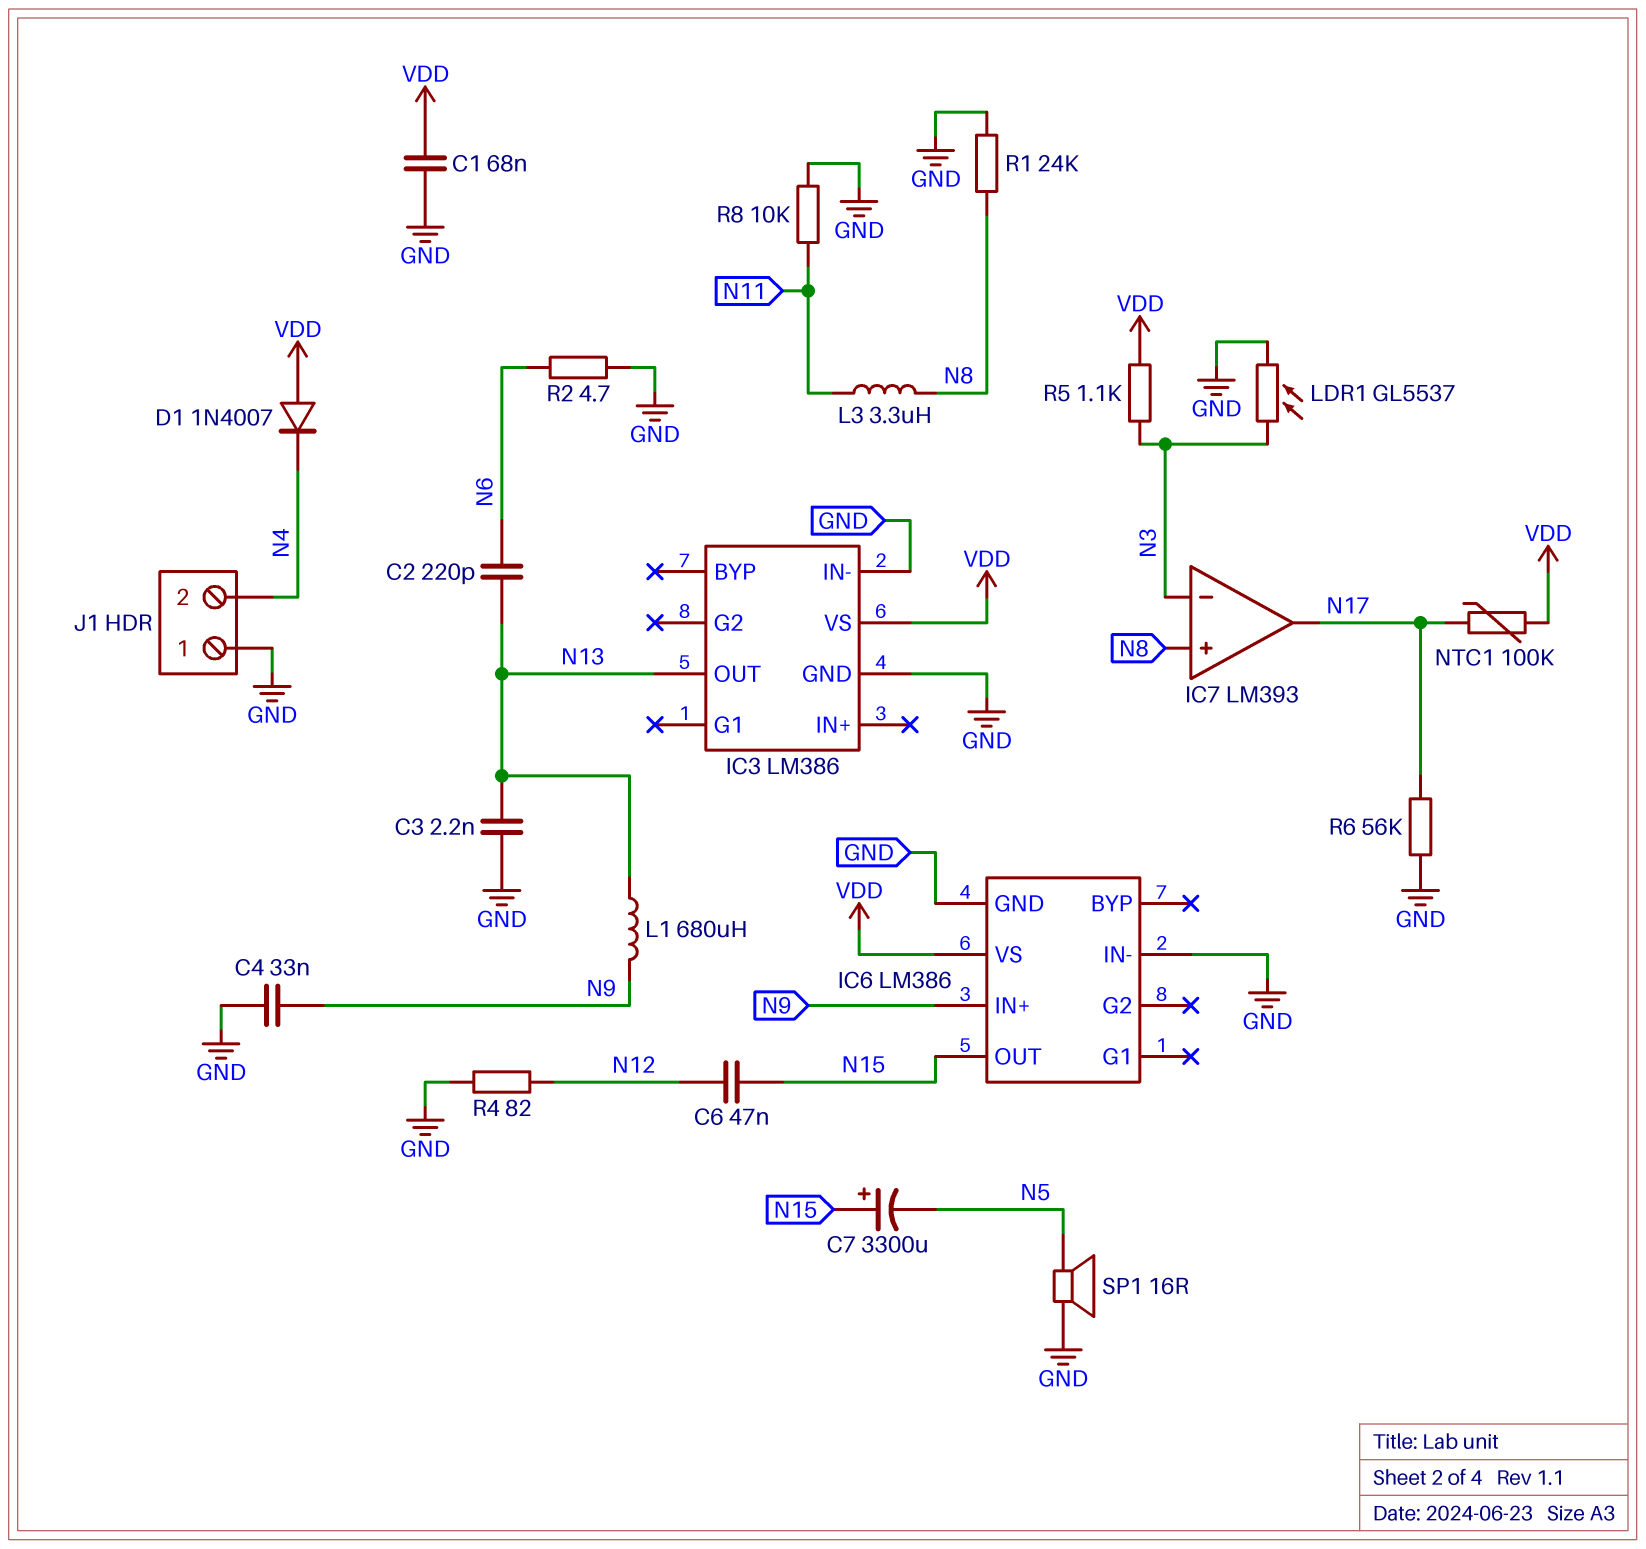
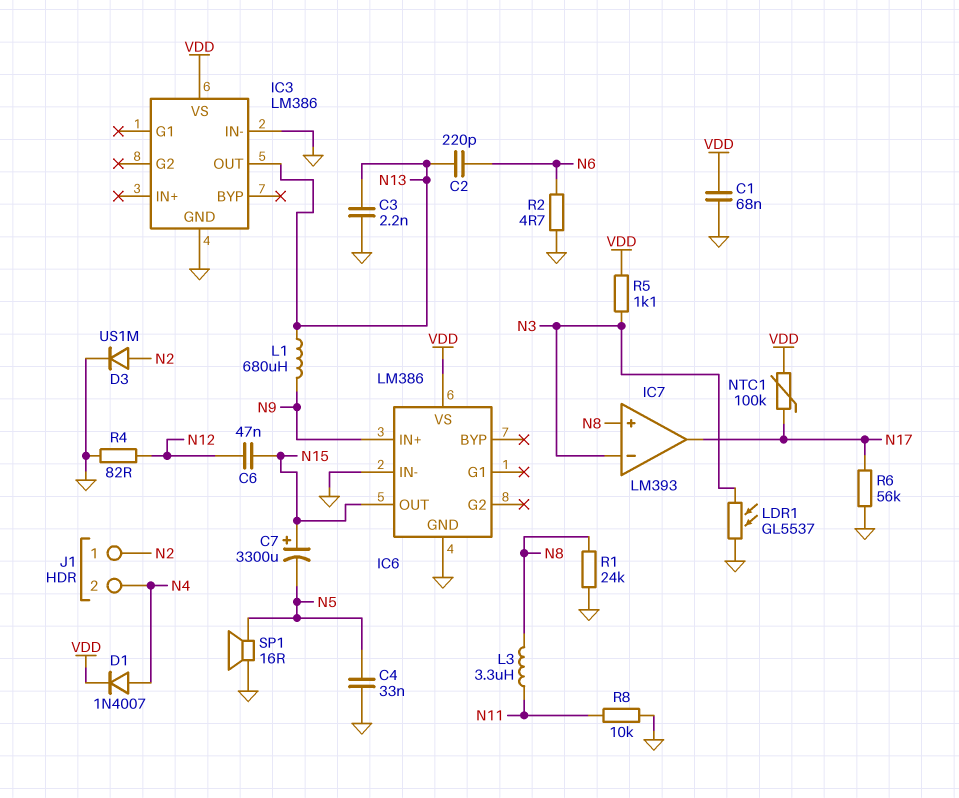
C4: 33nF (GND, N9) -> 33nF (GND, N5)
D1: diode 1N4007 (A VDD, K N4) -> diode 1N4007 (A N4, K VDD)
D3: none -> diode US1M (A N2, K GND)
J1 pin 1: GND -> N2

